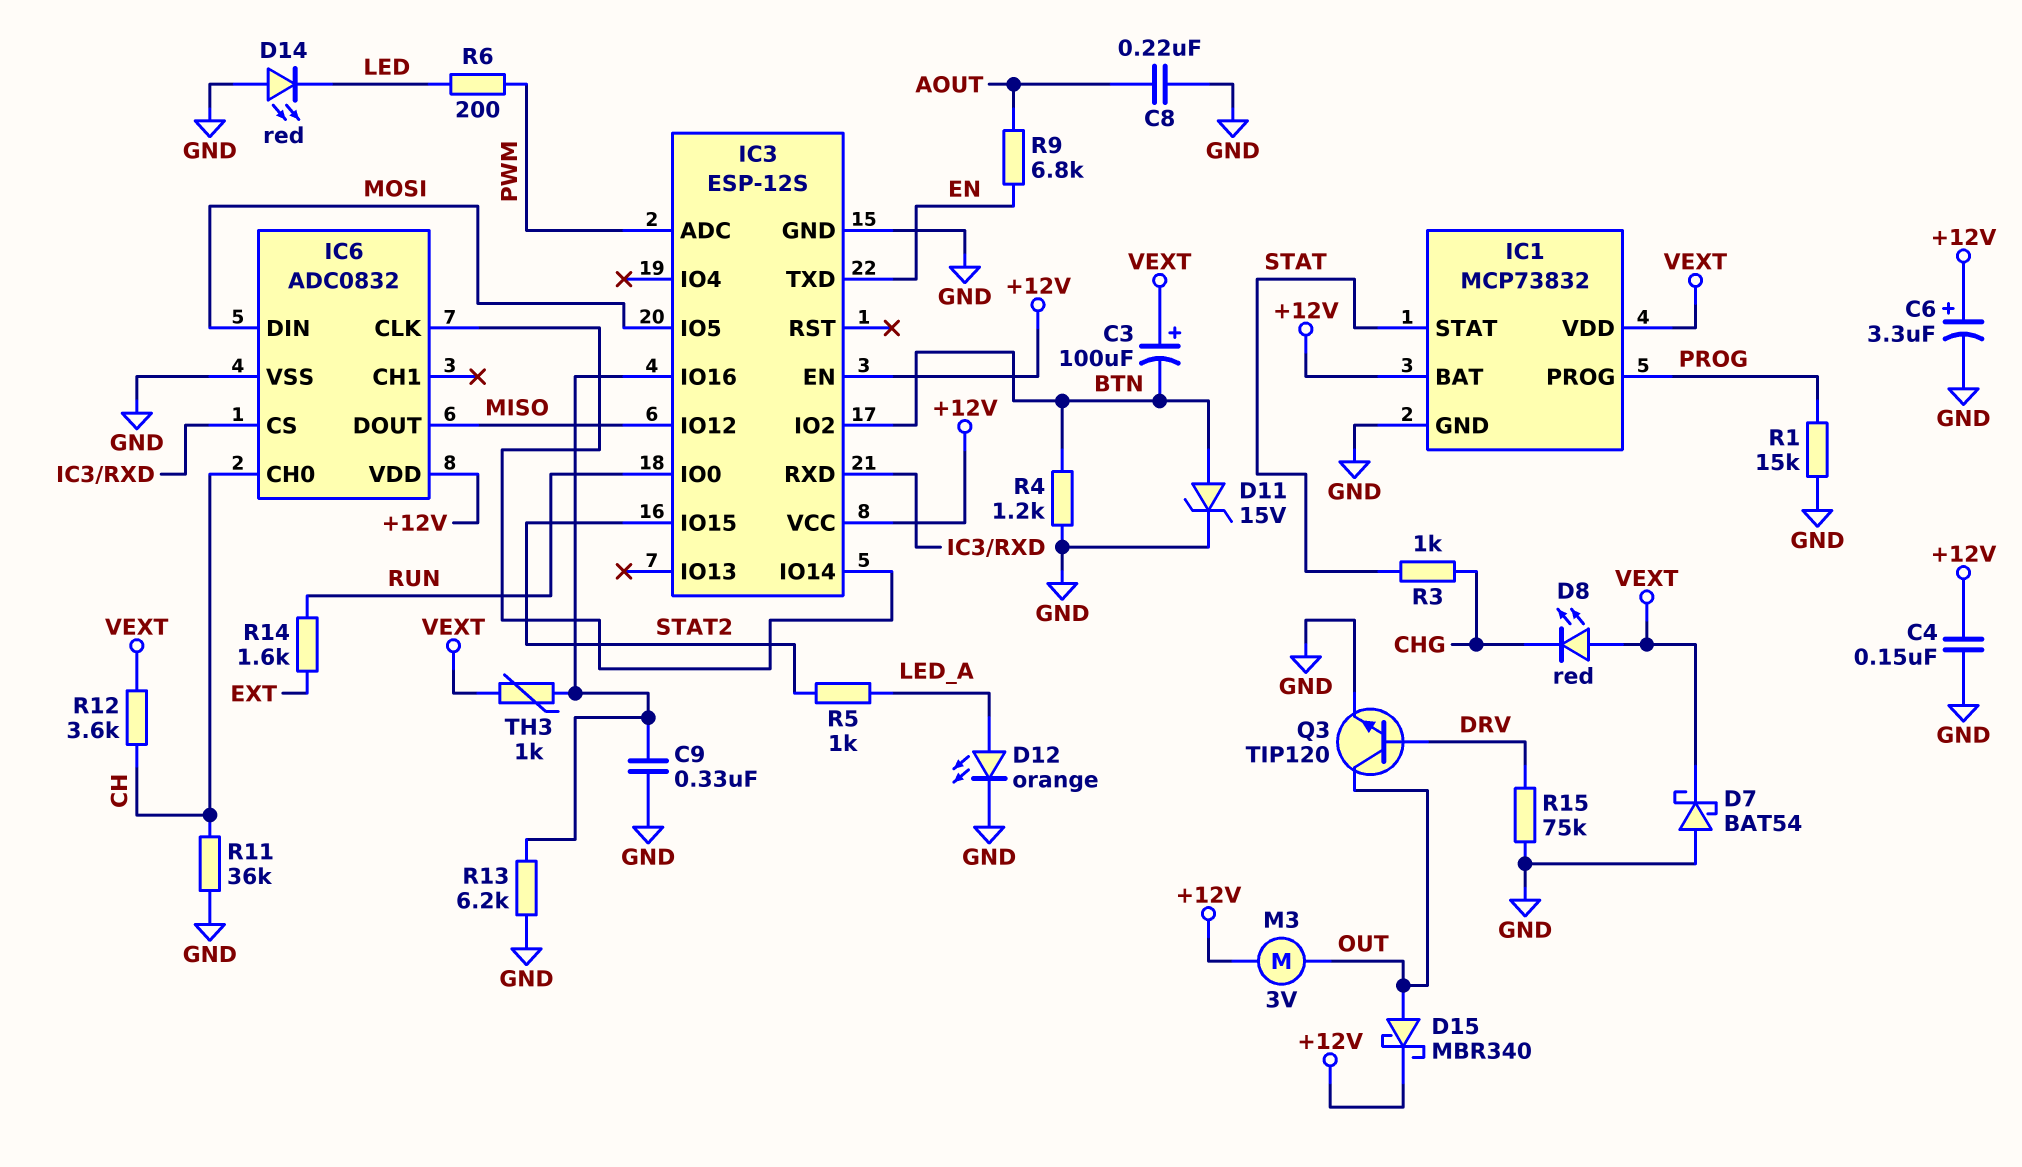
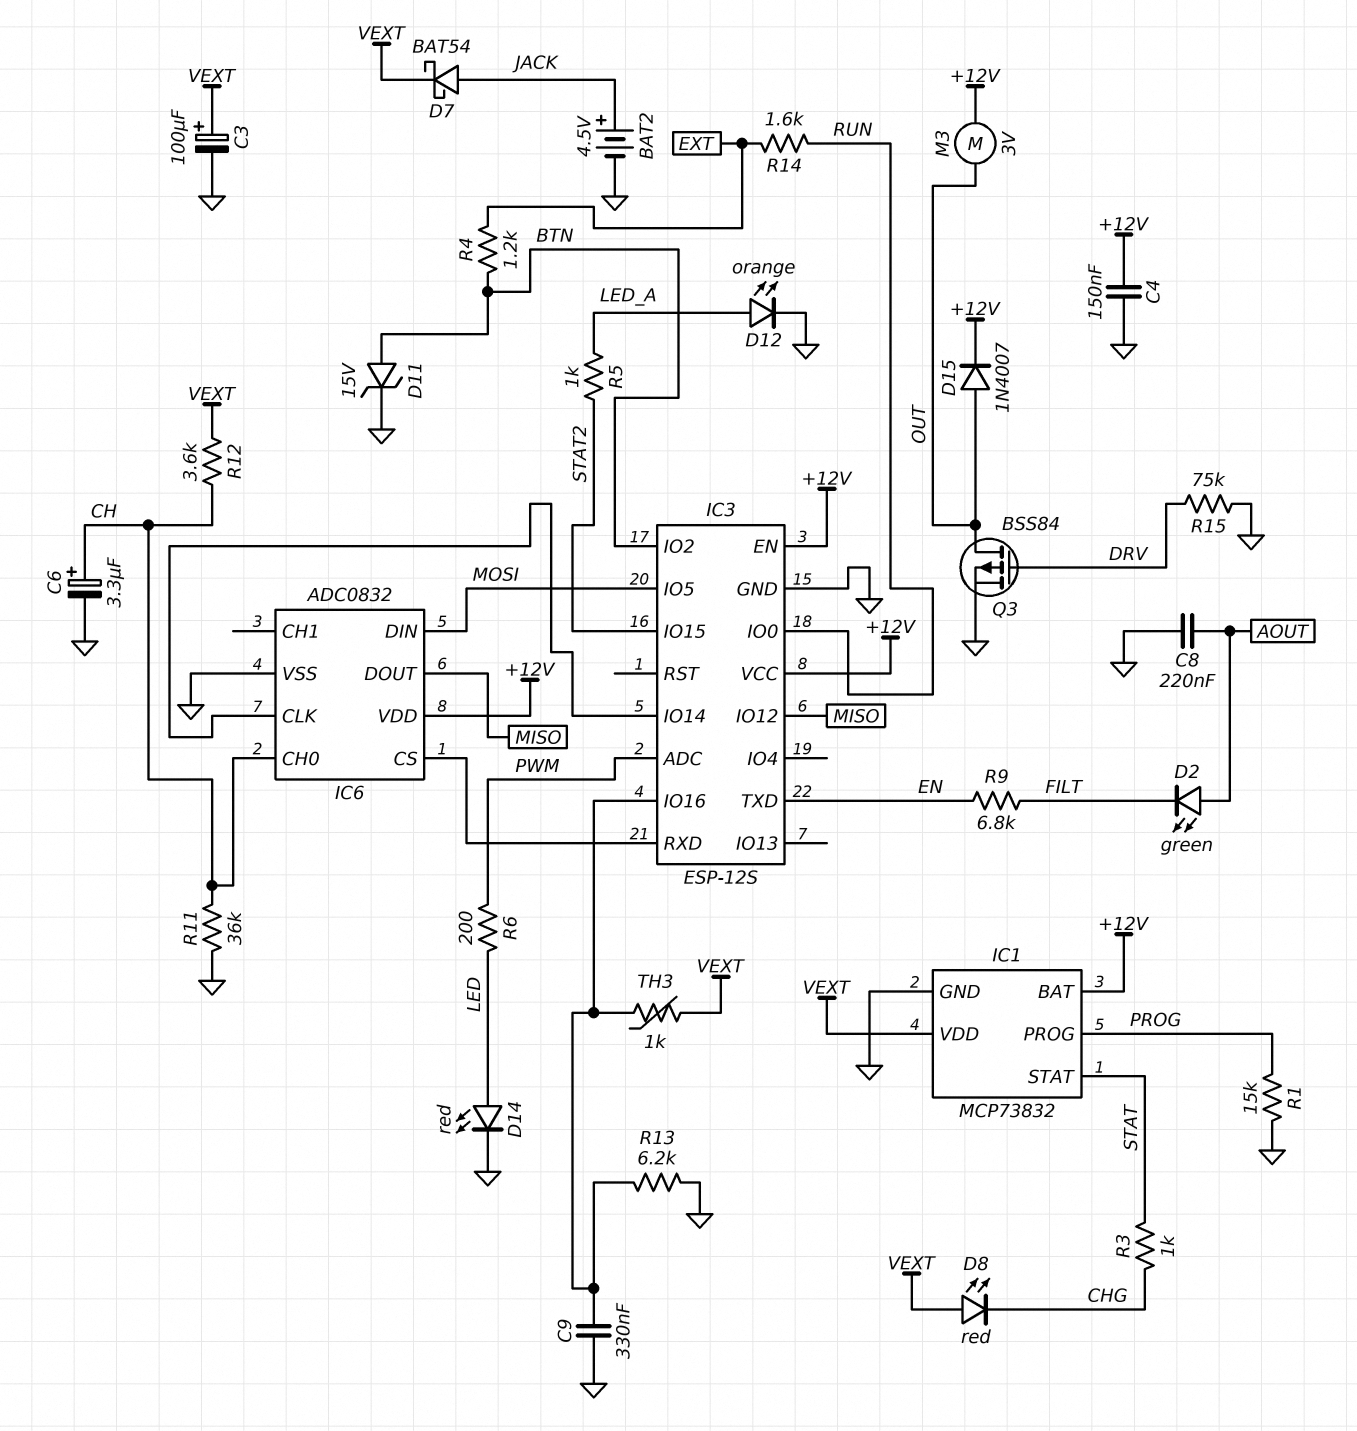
BAT2: none -> 4.5V (plus JACK, minus GND)
C3: 100uF (plus VEXT, minus BTN) -> 100uF (plus VEXT, minus GND)
C6: 3.3uF (plus +12V, minus GND) -> 3.3uF (plus CH, minus GND)
D2: none -> LED green (A AOUT, K FILT)
D7: schottky BAT54 (A GND, K VEXT) -> schottky BAT54 (A JACK, K VEXT)
D14: LED red (A GND, K LED) -> LED red (A LED, K GND)
D15: schottky MBR340 (A OUT, K +12V) -> diode 1N4007 (A OUT, K +12V)
Q3: NPN TIP120 (B DRV, C OUT, E GND) -> PMOS BSS84 (G DRV, D OUT, S GND)
R4: 1.2k (BTN, GND) -> 1.2k (BTN, EXT)
R9: 6.8k (AOUT, EN) -> 6.8k (EN, FILT)

